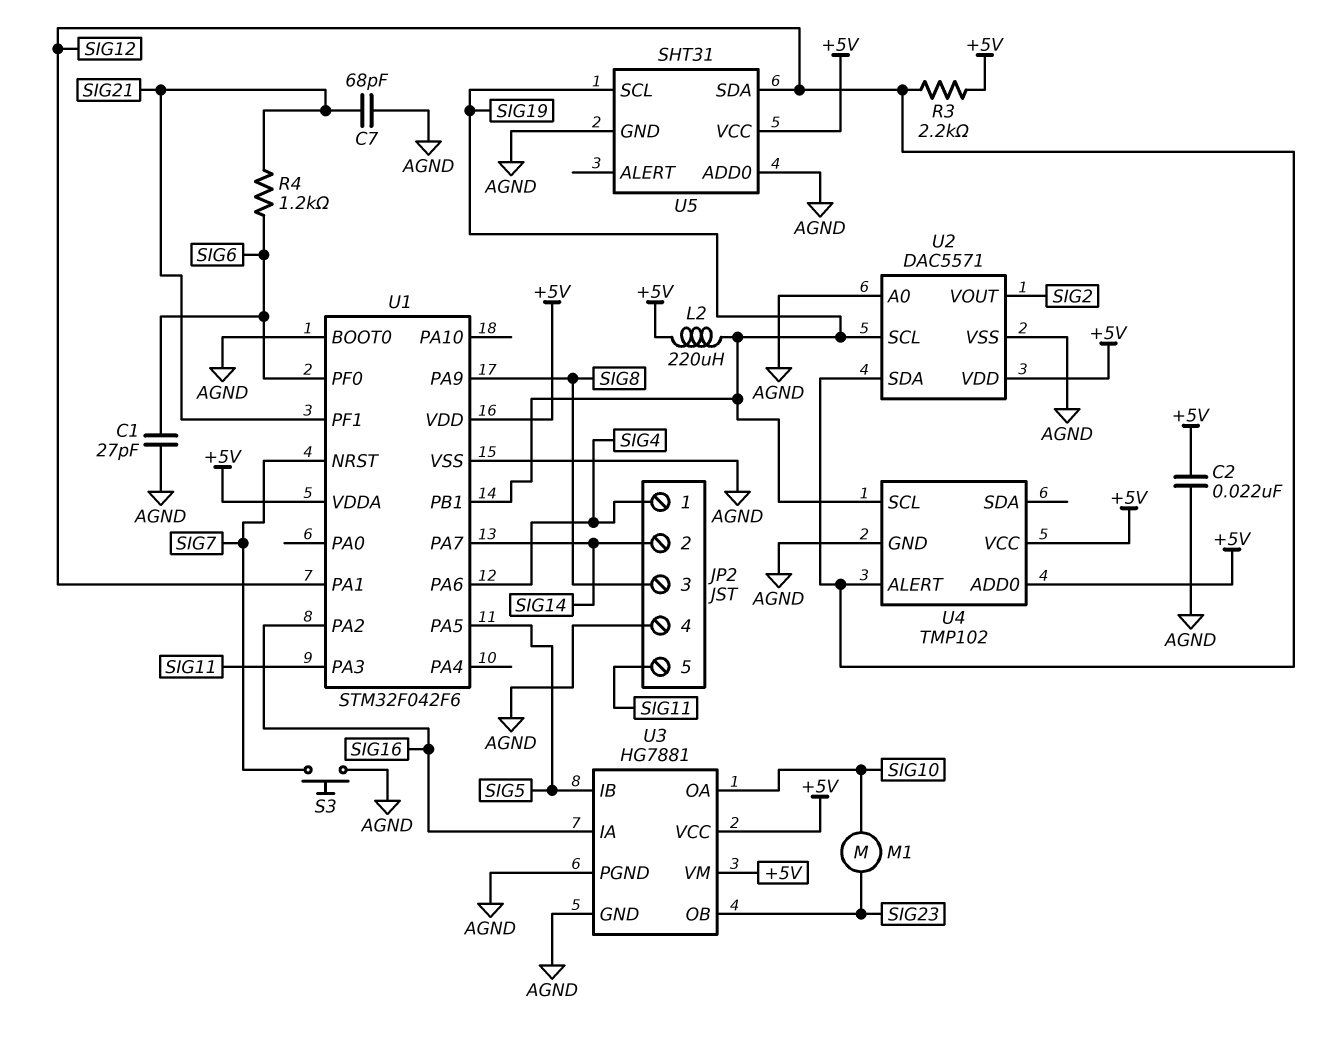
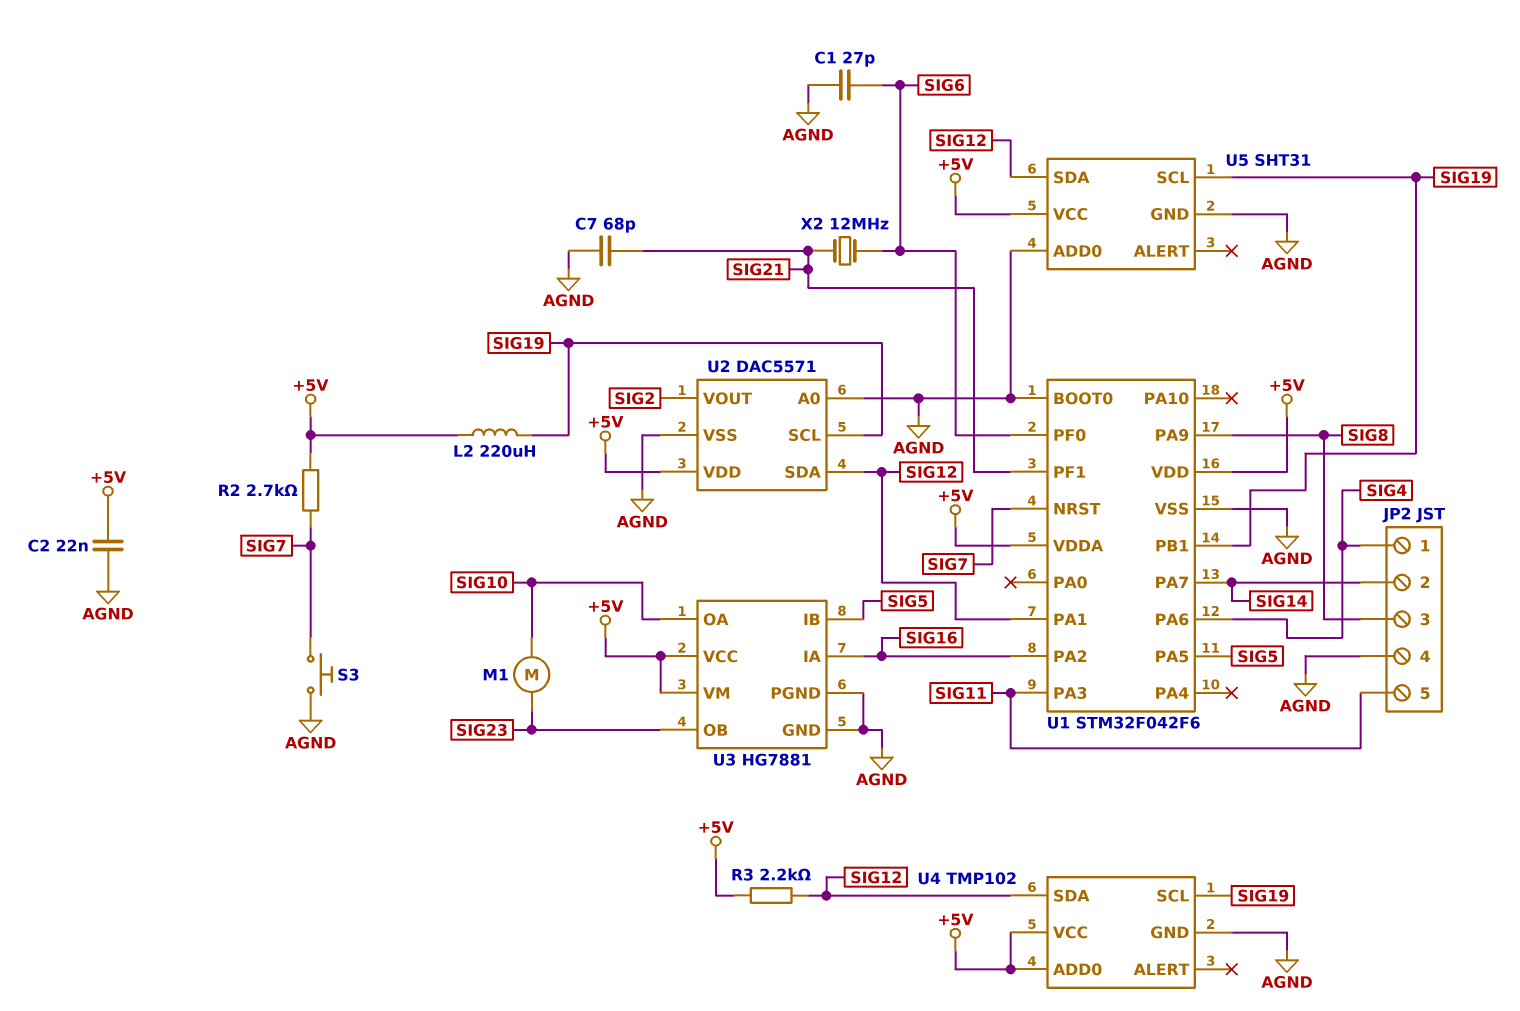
R2: none -> 2.7k (+5V, SIG7)
R4: 1.2k (SIG6, SIG21) -> none
U4 pin ALERT: SIG12 -> none
U4 pin SDA: none -> SIG12
X2: none -> 12MHz (SIG6, SIG21)

